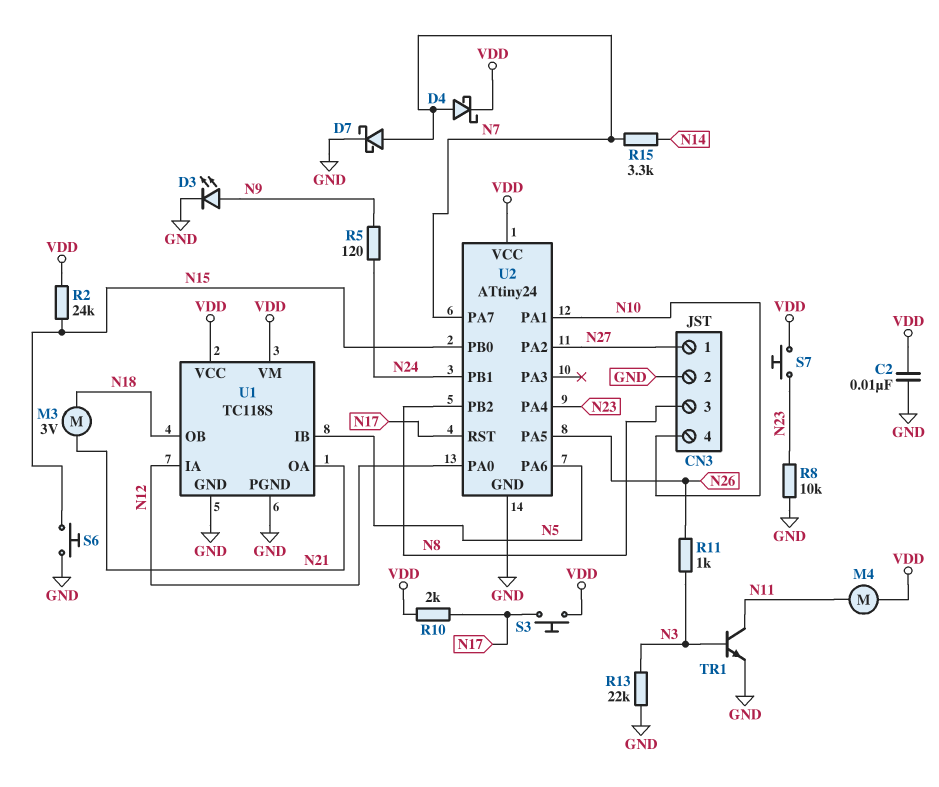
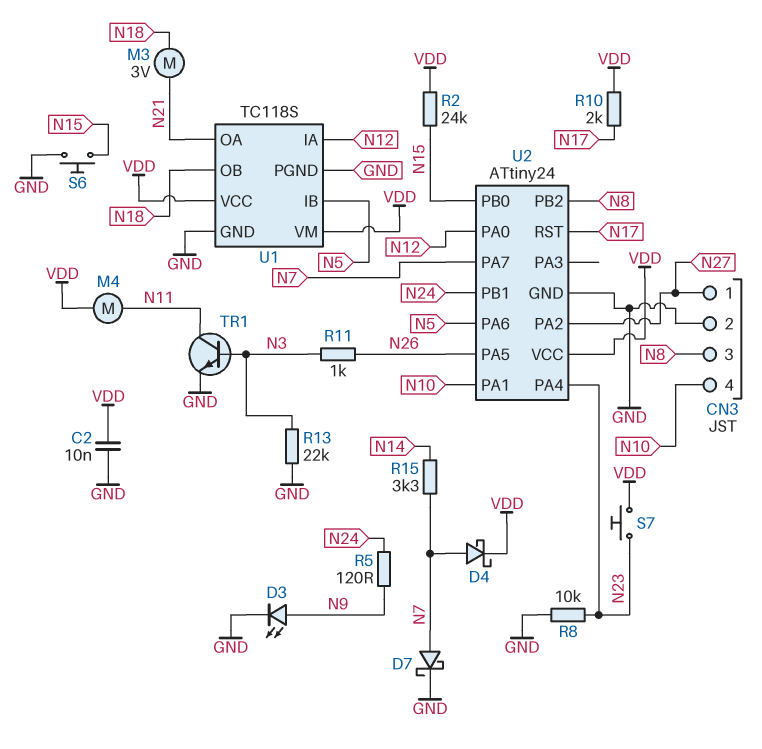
S3: button (N17, VDD) -> none

